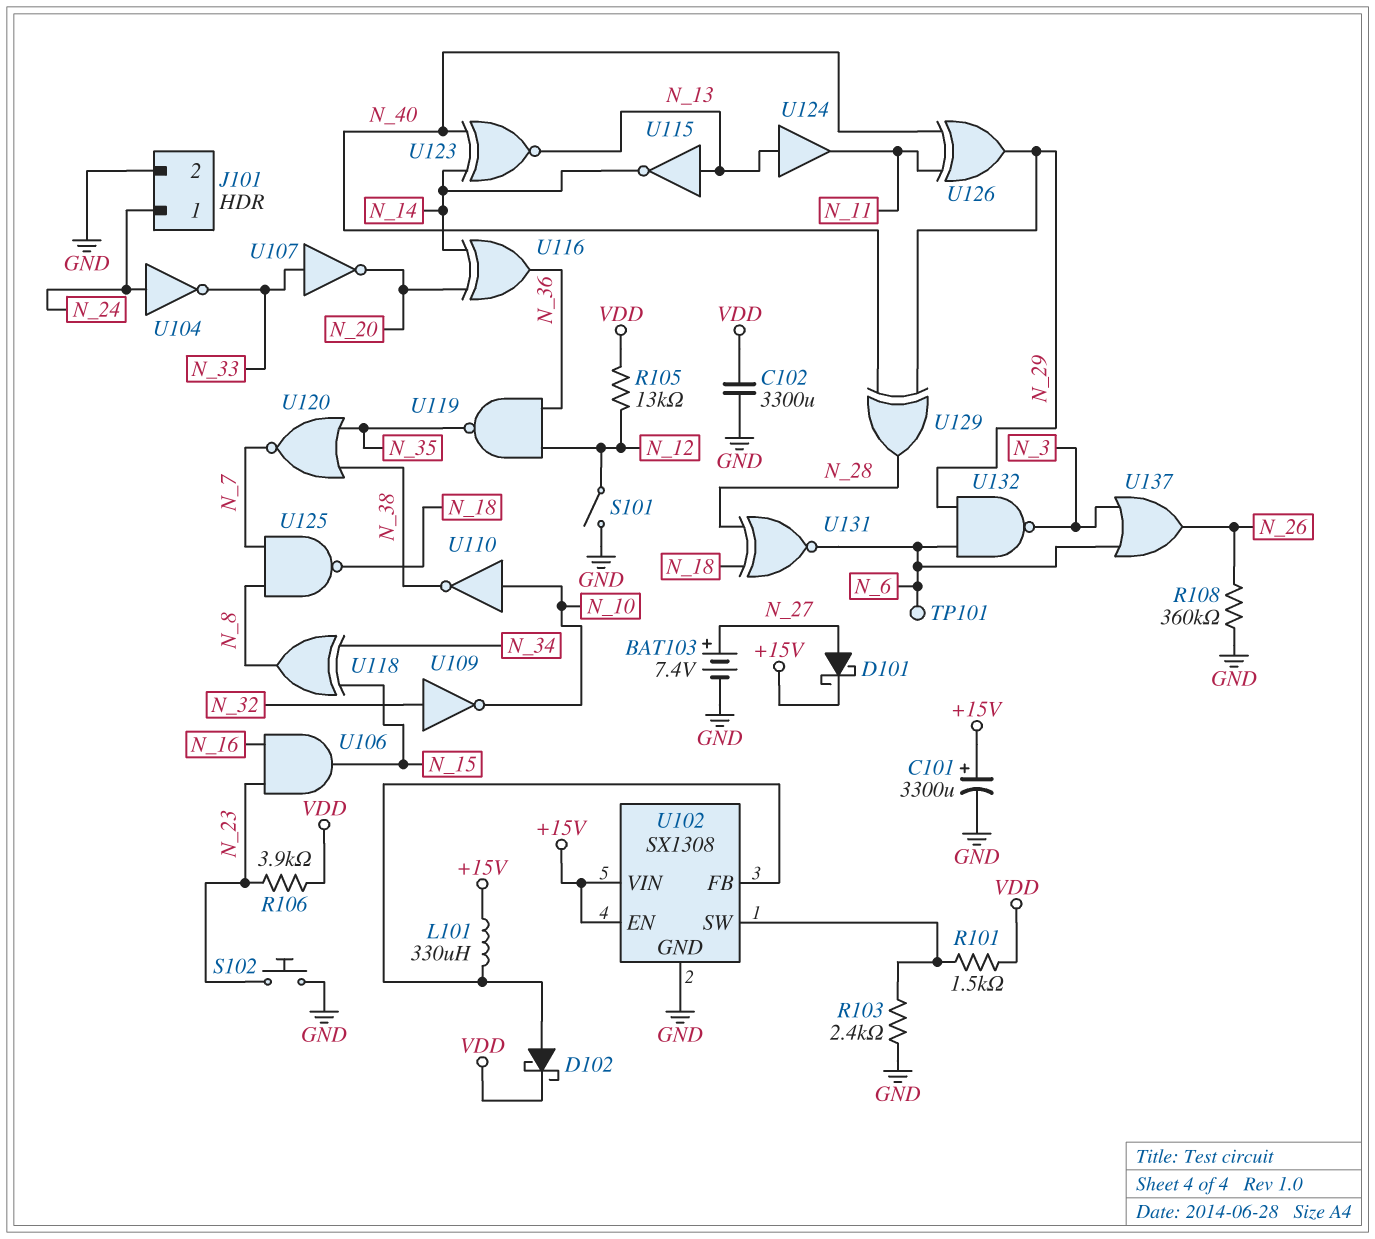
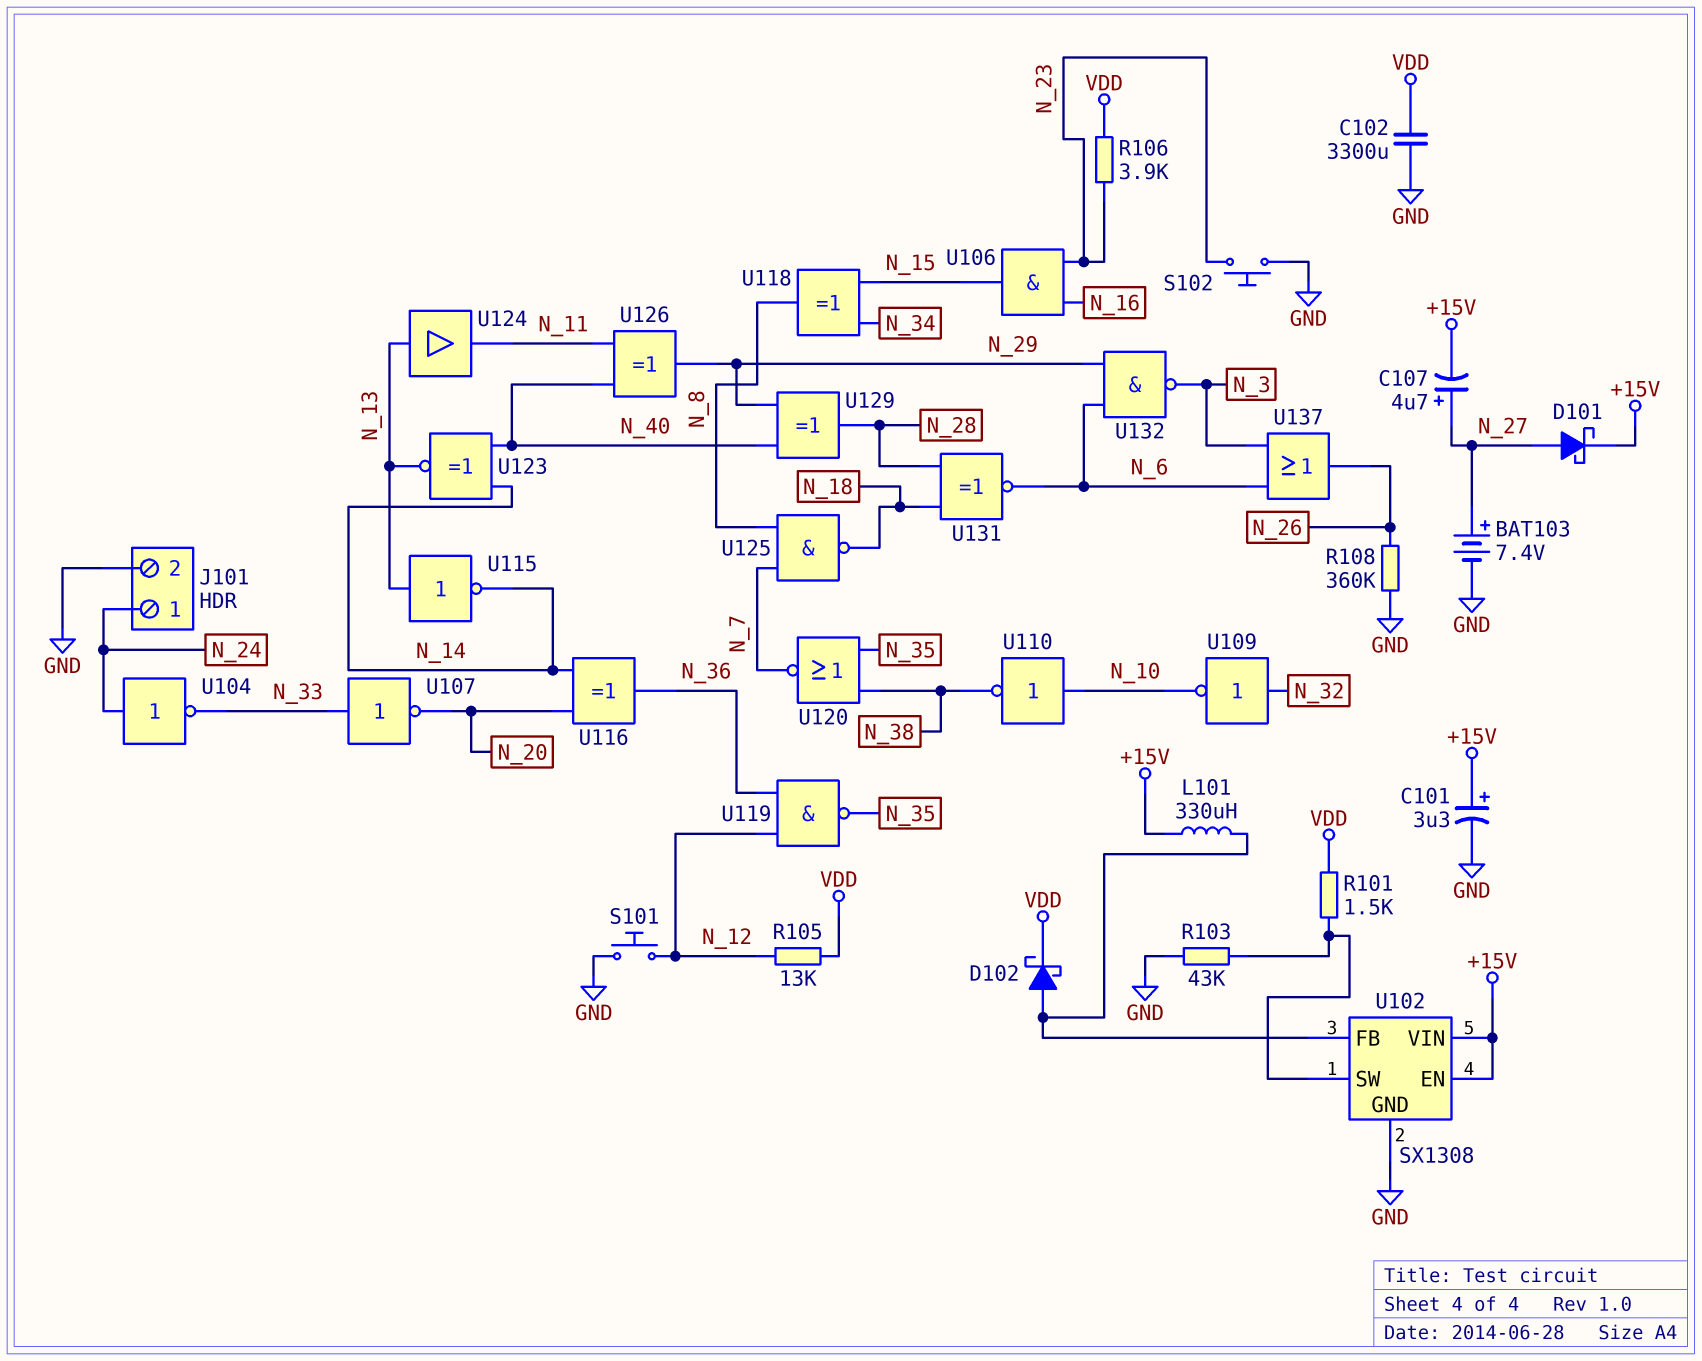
C101: 3300uF (plus +15V, minus GND) -> 3.3uF (plus +15V, minus GND)
C107: none -> 4.7uF (plus N_27, minus +15V)
R103: 2.4k (GND, U102/SW) -> 43k (GND, U102/SW)
S101: switch (GND, N_12) -> button (GND, N_12)
TP101: test point (N_6) -> none

